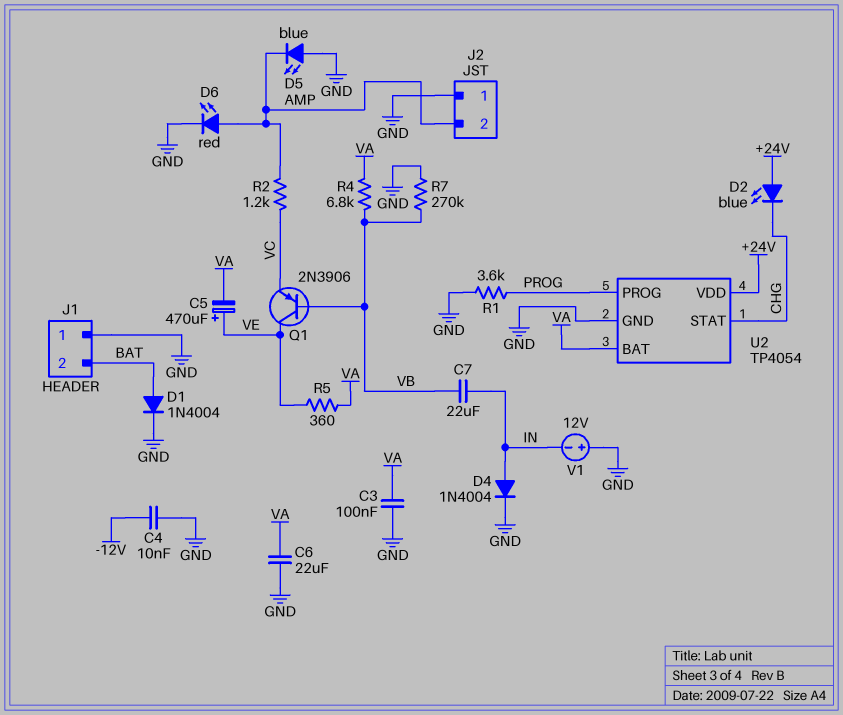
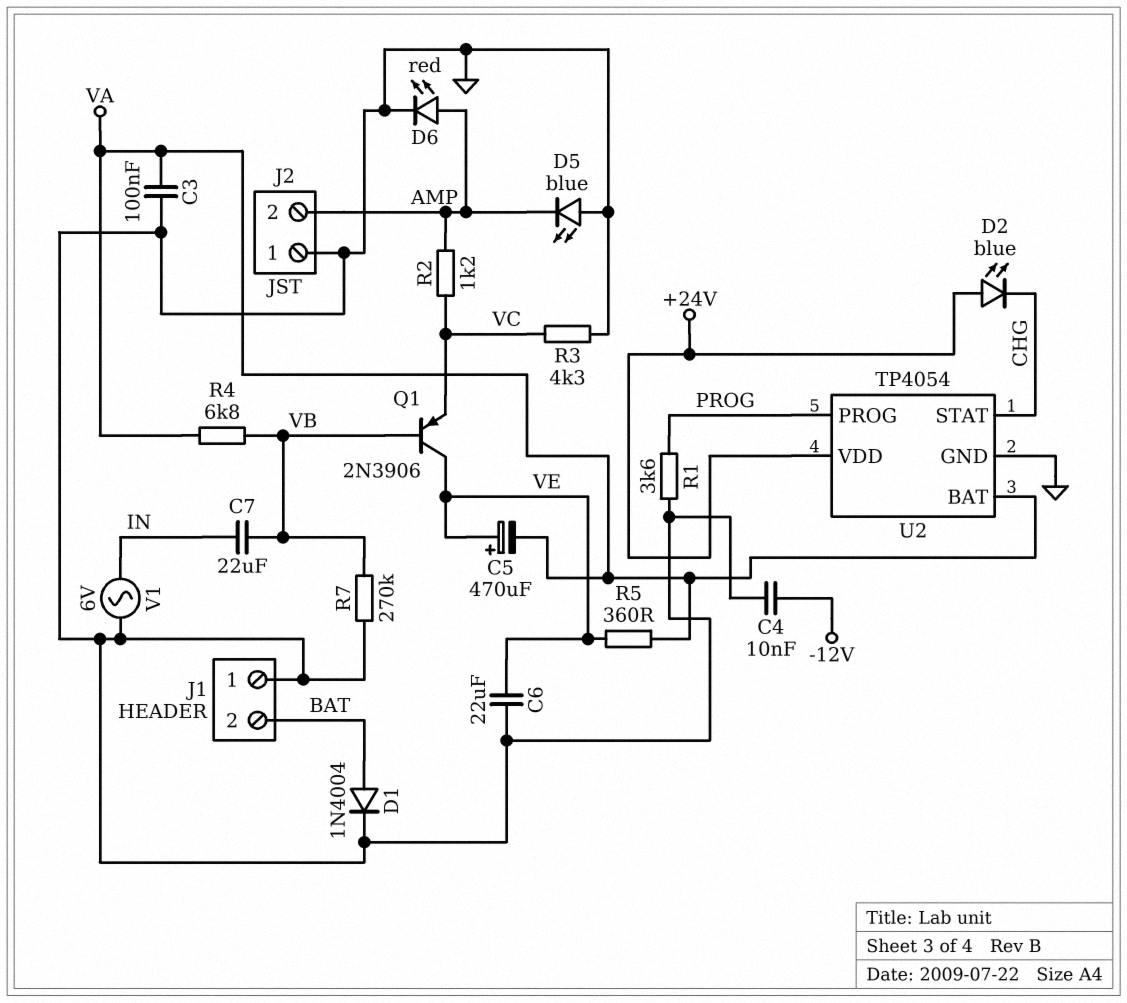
C6: 22uF (GND, VA) -> 22uF (GND, VE)
D4: diode 1N4004 (A IN, K GND) -> none
R3: none -> 4.3k (GND, VC)
V1: 12V (plus GND, minus IN) -> AC 6V (GND, IN)

